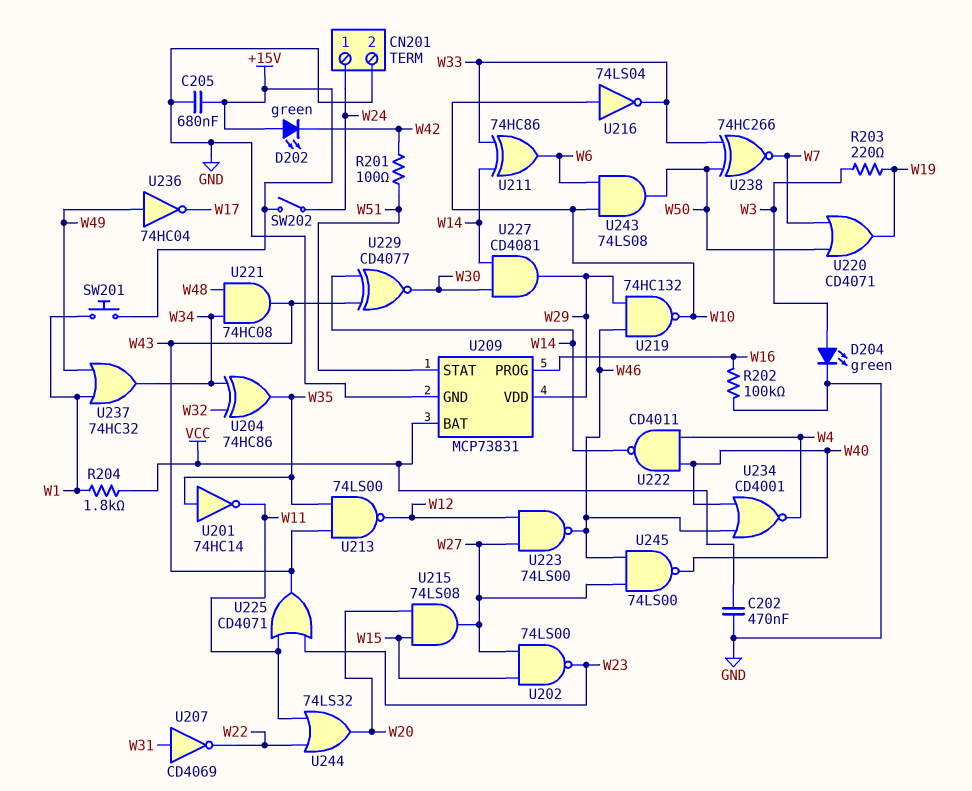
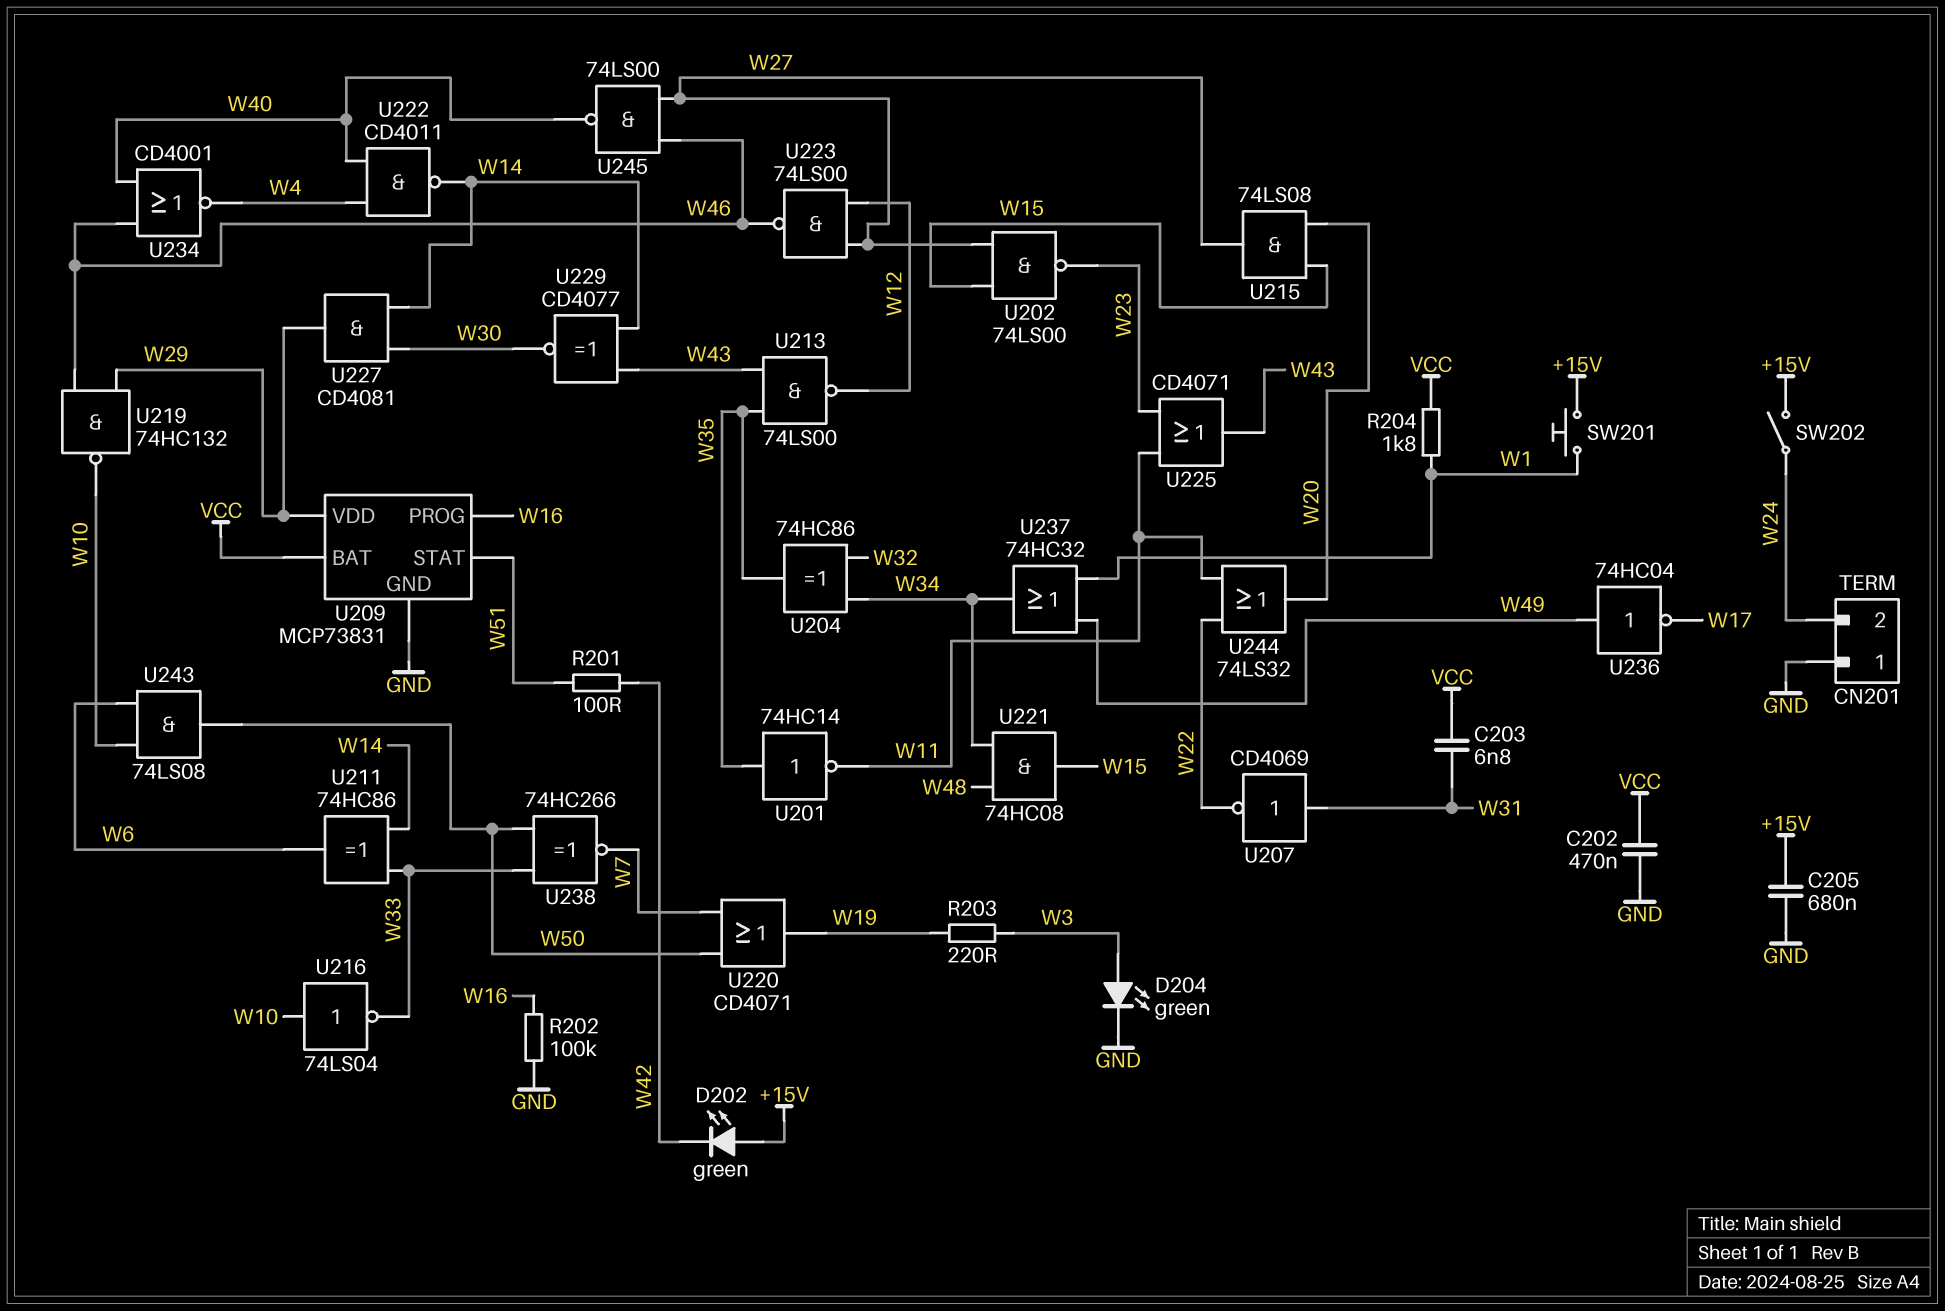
C203: none -> 6.8nF (VCC, W31)
CN201 pin 1: W24 -> GND
CN201 pin 2: GND -> W24
U221: AND 74HC08 (in W34, in W48, out W43) -> AND 74HC08 (in W34, in W48, out W15)

